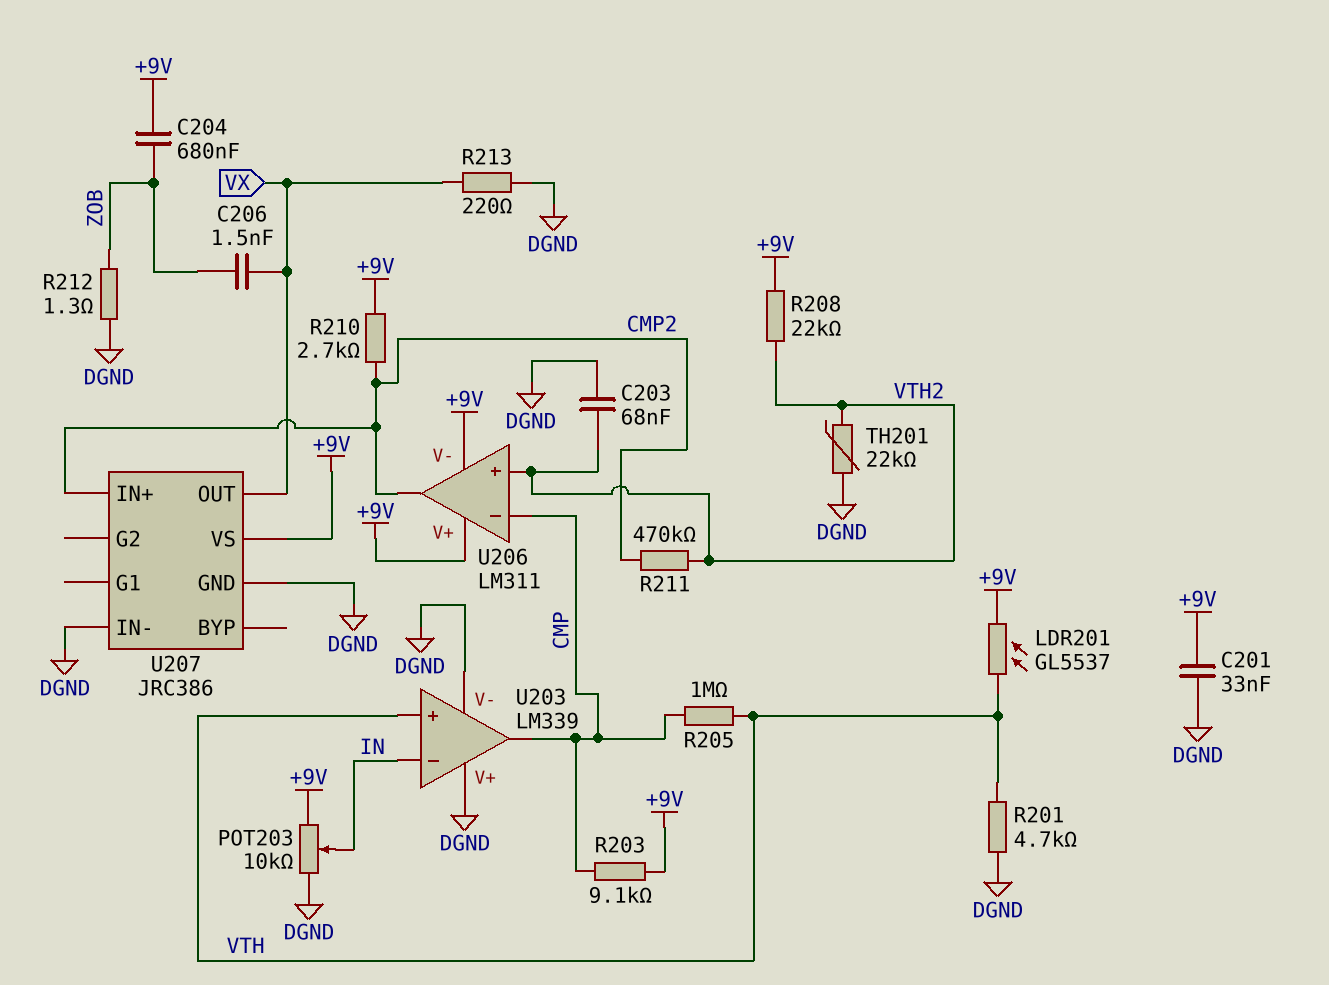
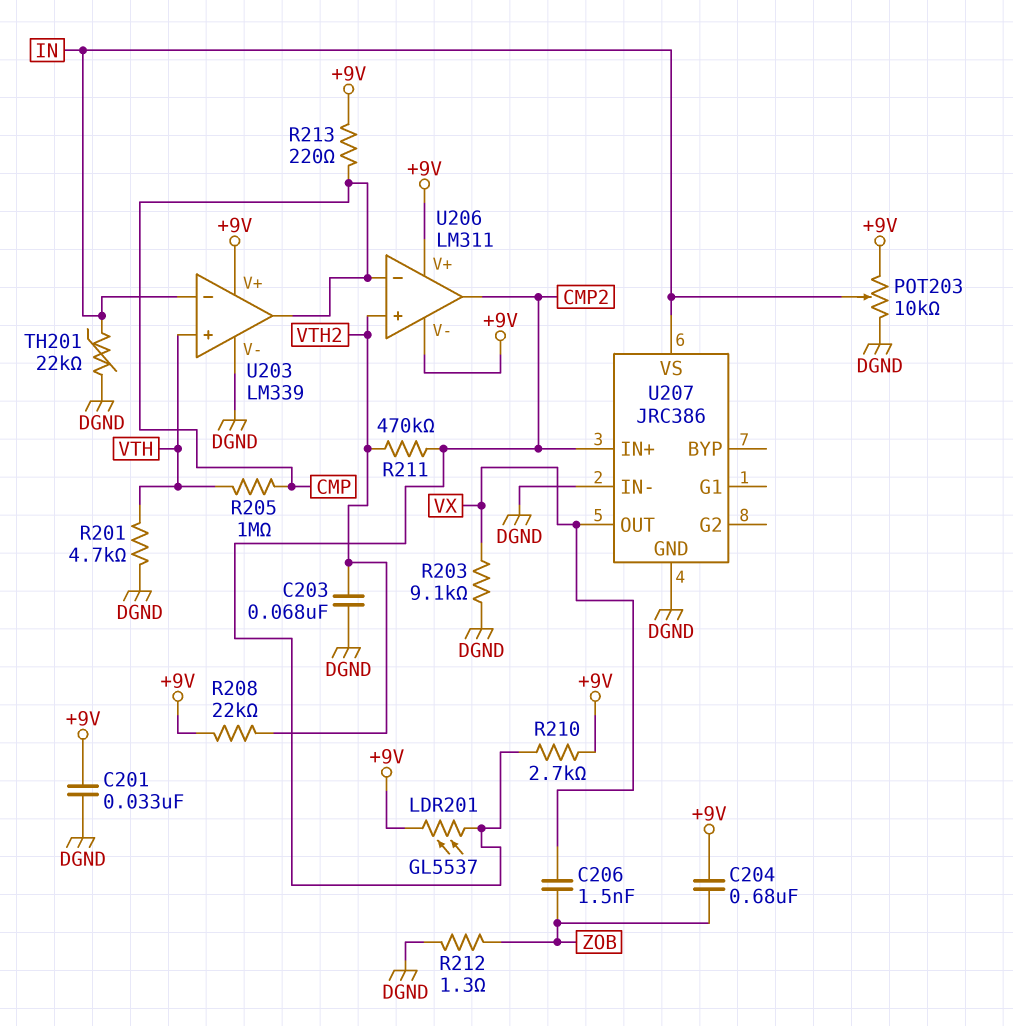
LDR201: GL5537 (+9V, VTH) -> GL5537 (+9V, CMP2)
R203: 9.1k (+9V, CMP) -> 9.1k (DGND, VX)
R213: 220 (DGND, VX) -> 220 (+9V, CMP)
TH201: 22k (DGND, VTH2) -> 22k (DGND, IN)
U203 pin V+: DGND -> +9V
U207 pin VS: +9V -> IN

